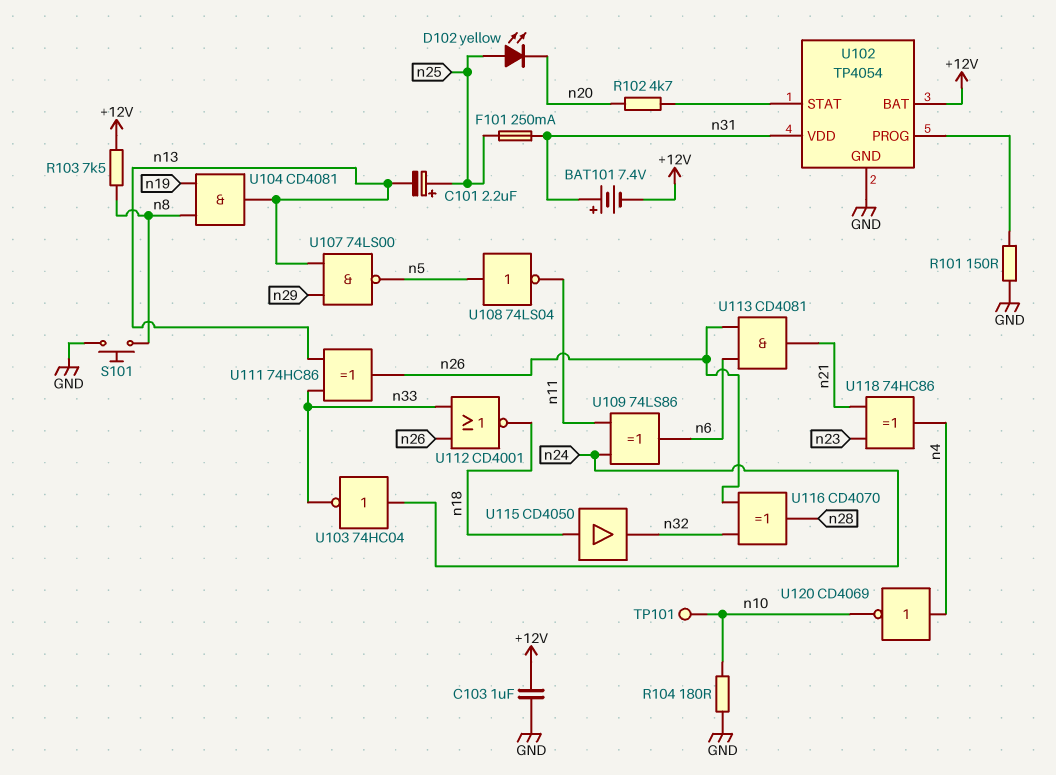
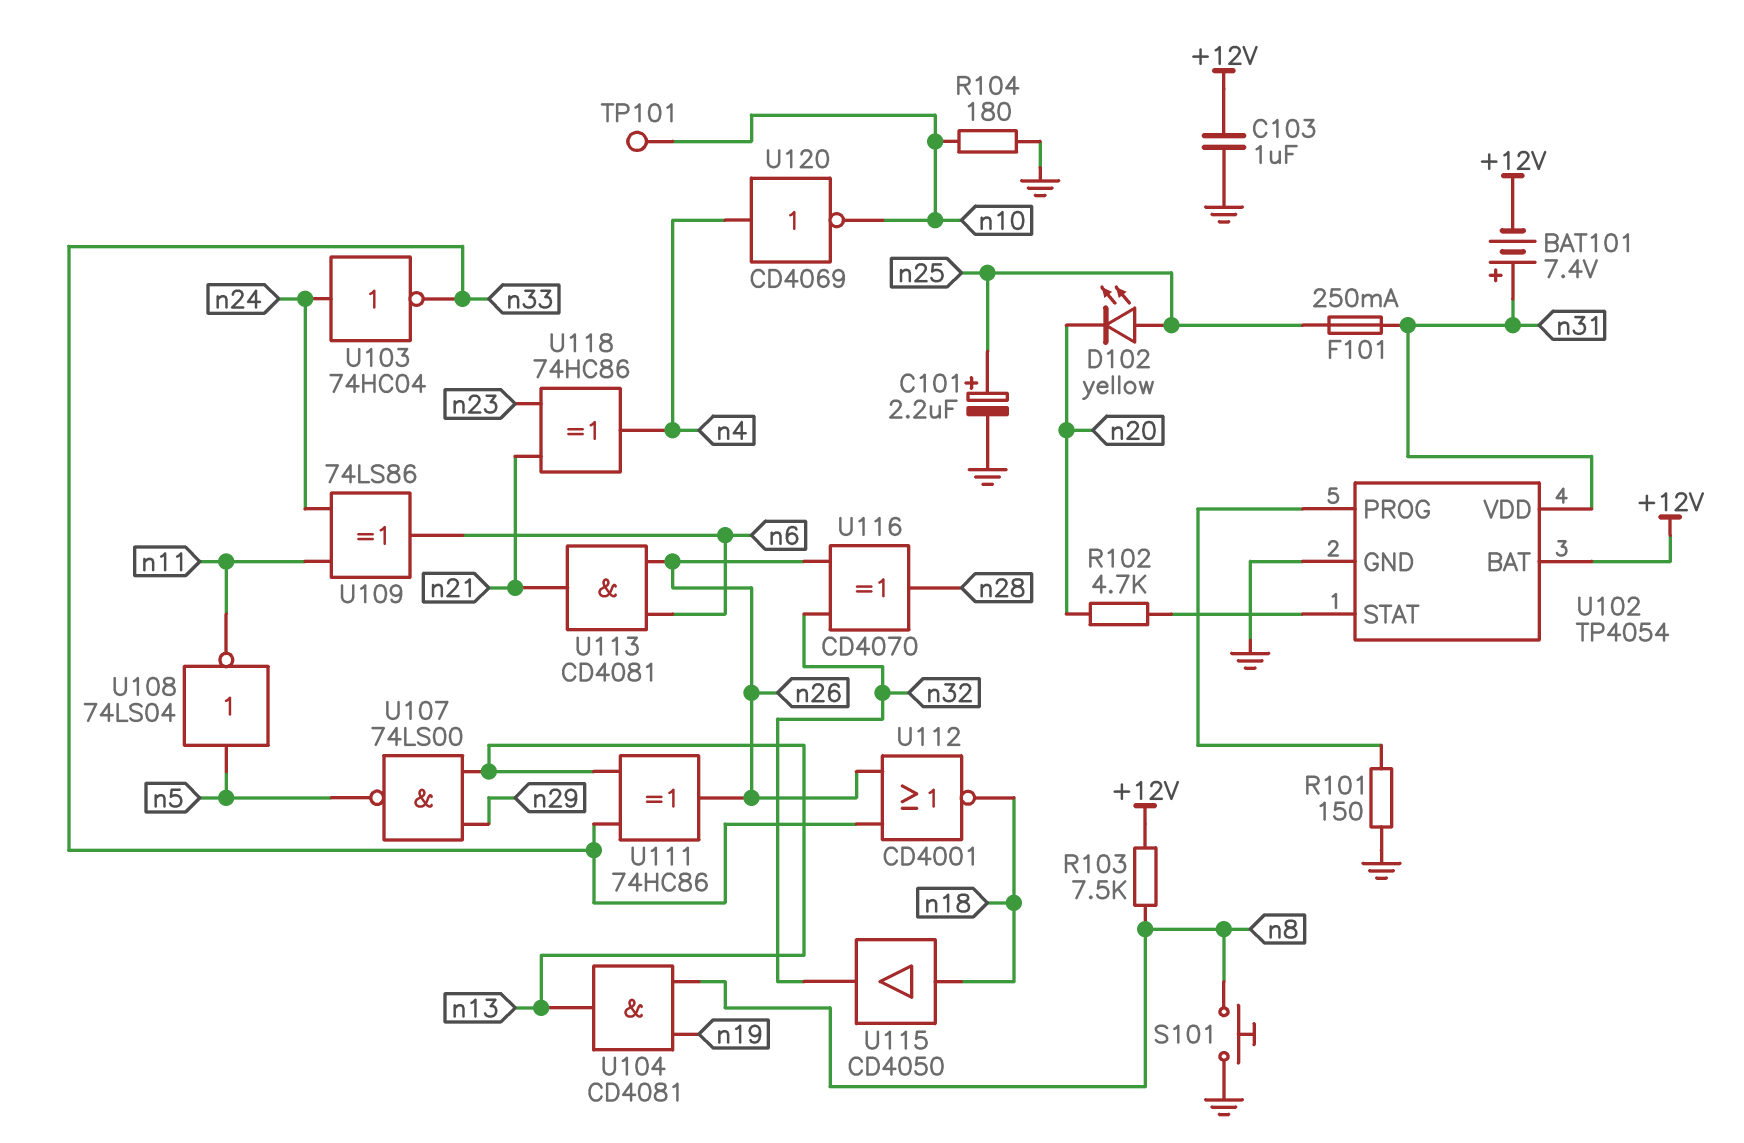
C101: 2.2uF (plus n25, minus n13) -> 2.2uF (plus n25, minus GND)

